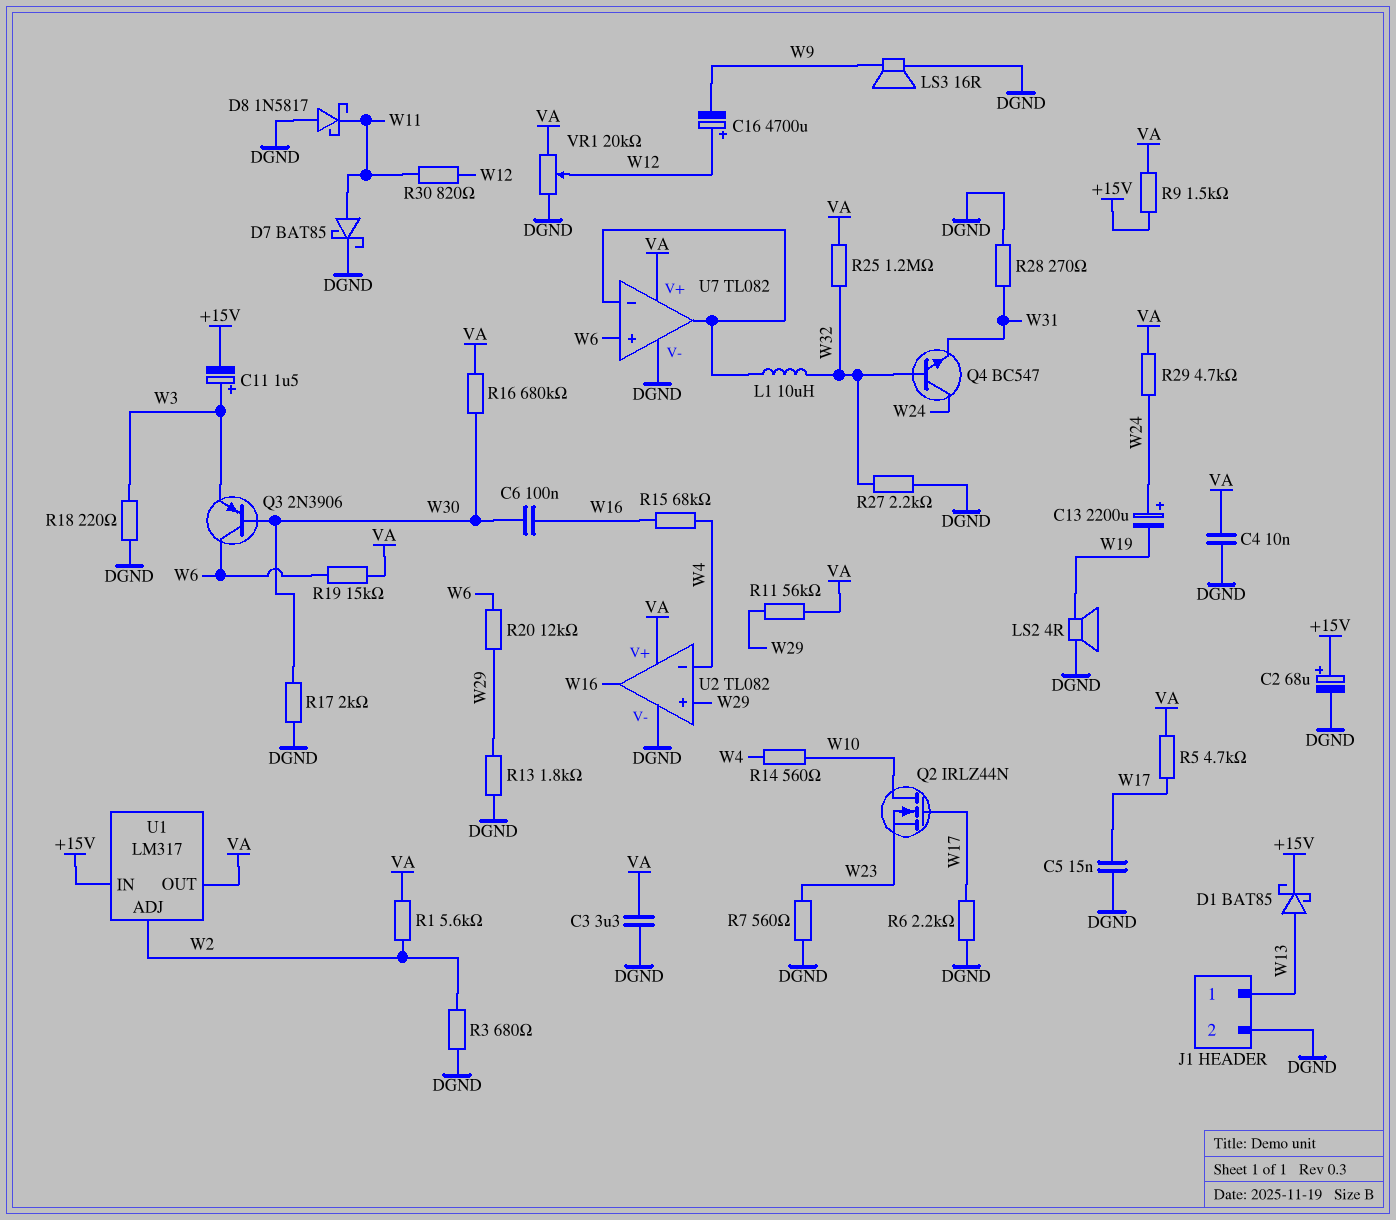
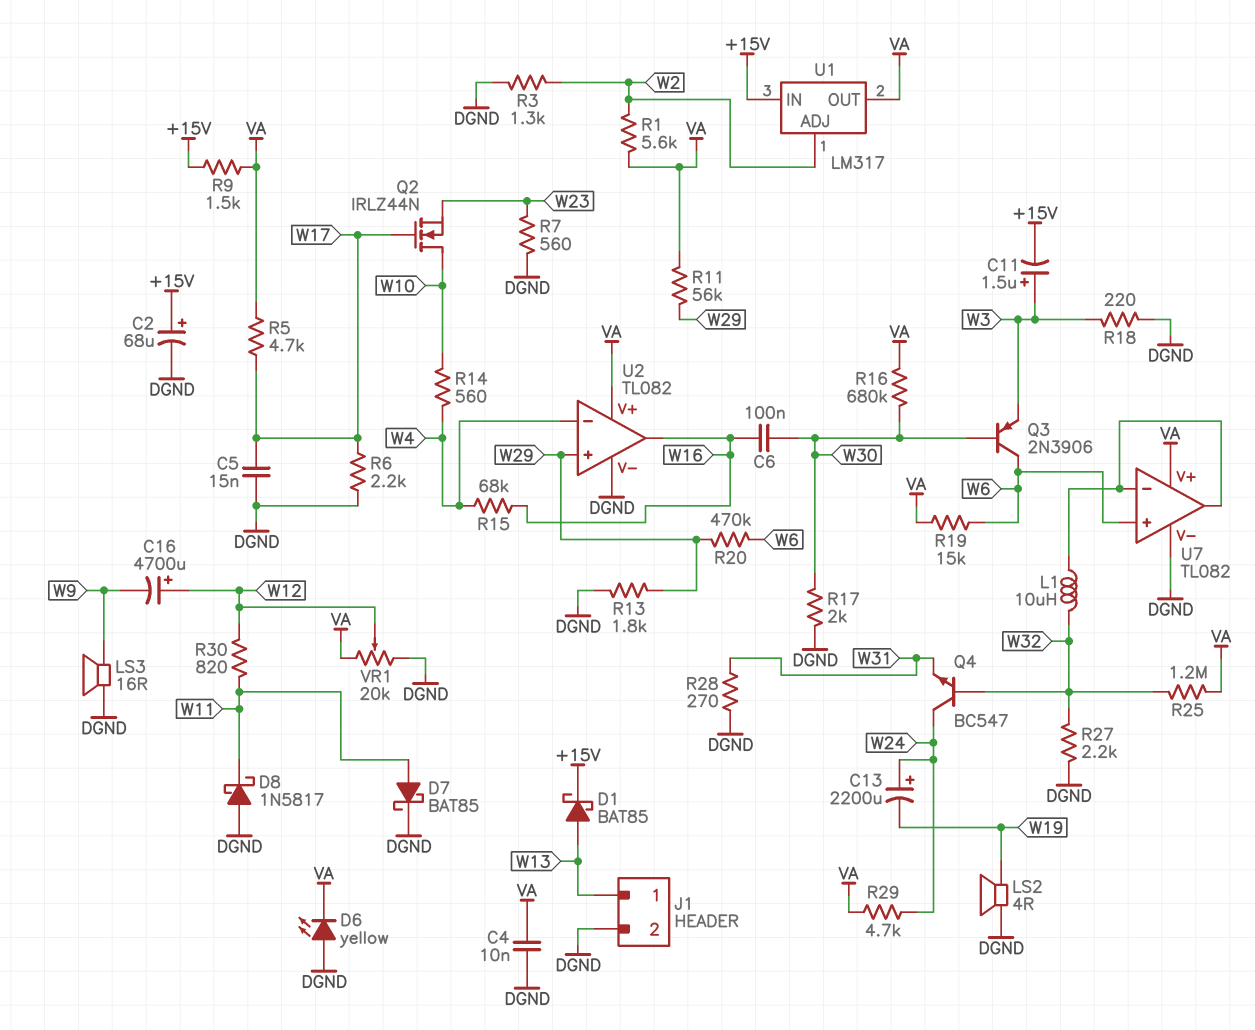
C3: 3.3uF (DGND, VA) -> none
D6: none -> LED yellow (A DGND, K VA)
R3: 680 (DGND, W2) -> 1.3k (DGND, W2)
R20: 12k (W6, W29) -> 470k (W6, W29)

